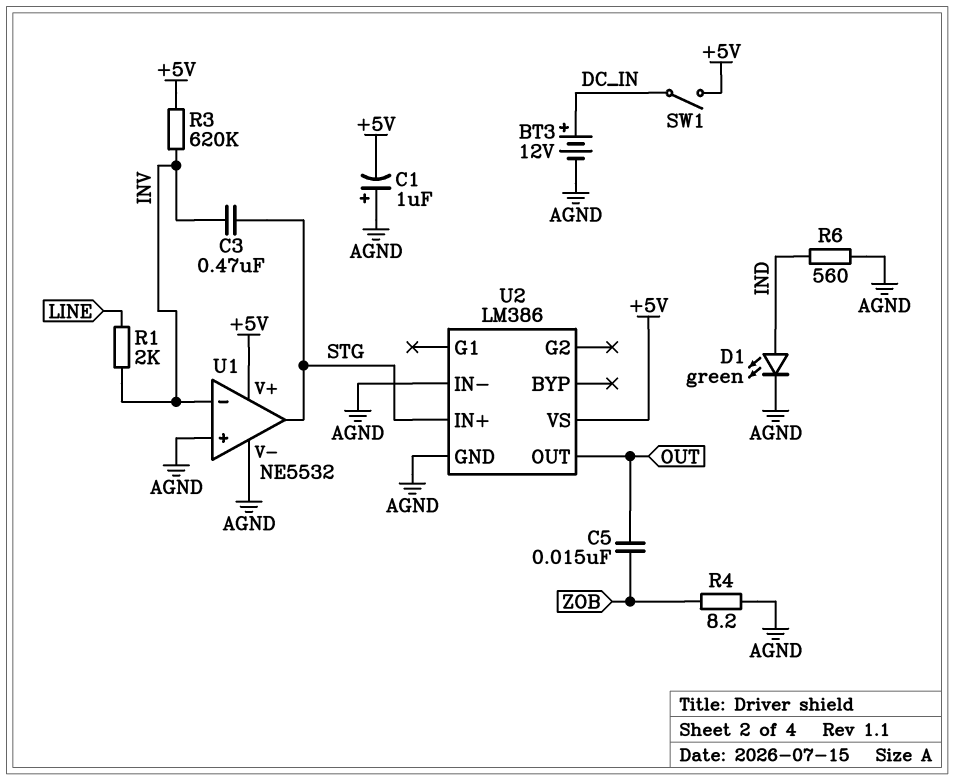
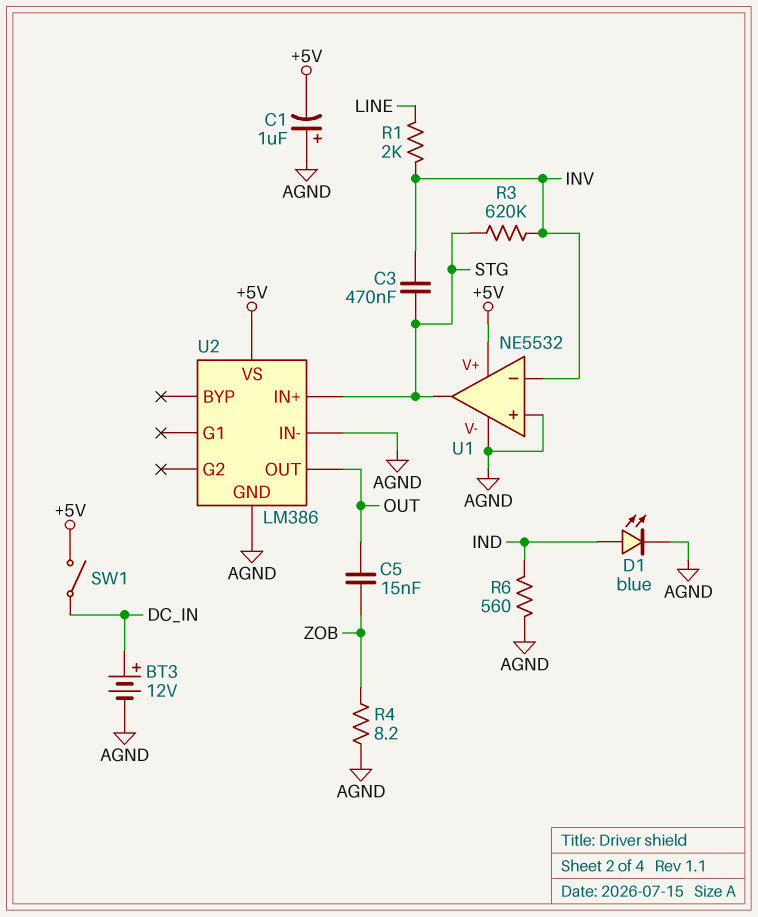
D1: LED green (A IND, K AGND) -> LED blue (A IND, K AGND)
R3: 620k (+5V, INV) -> 620k (INV, STG)

